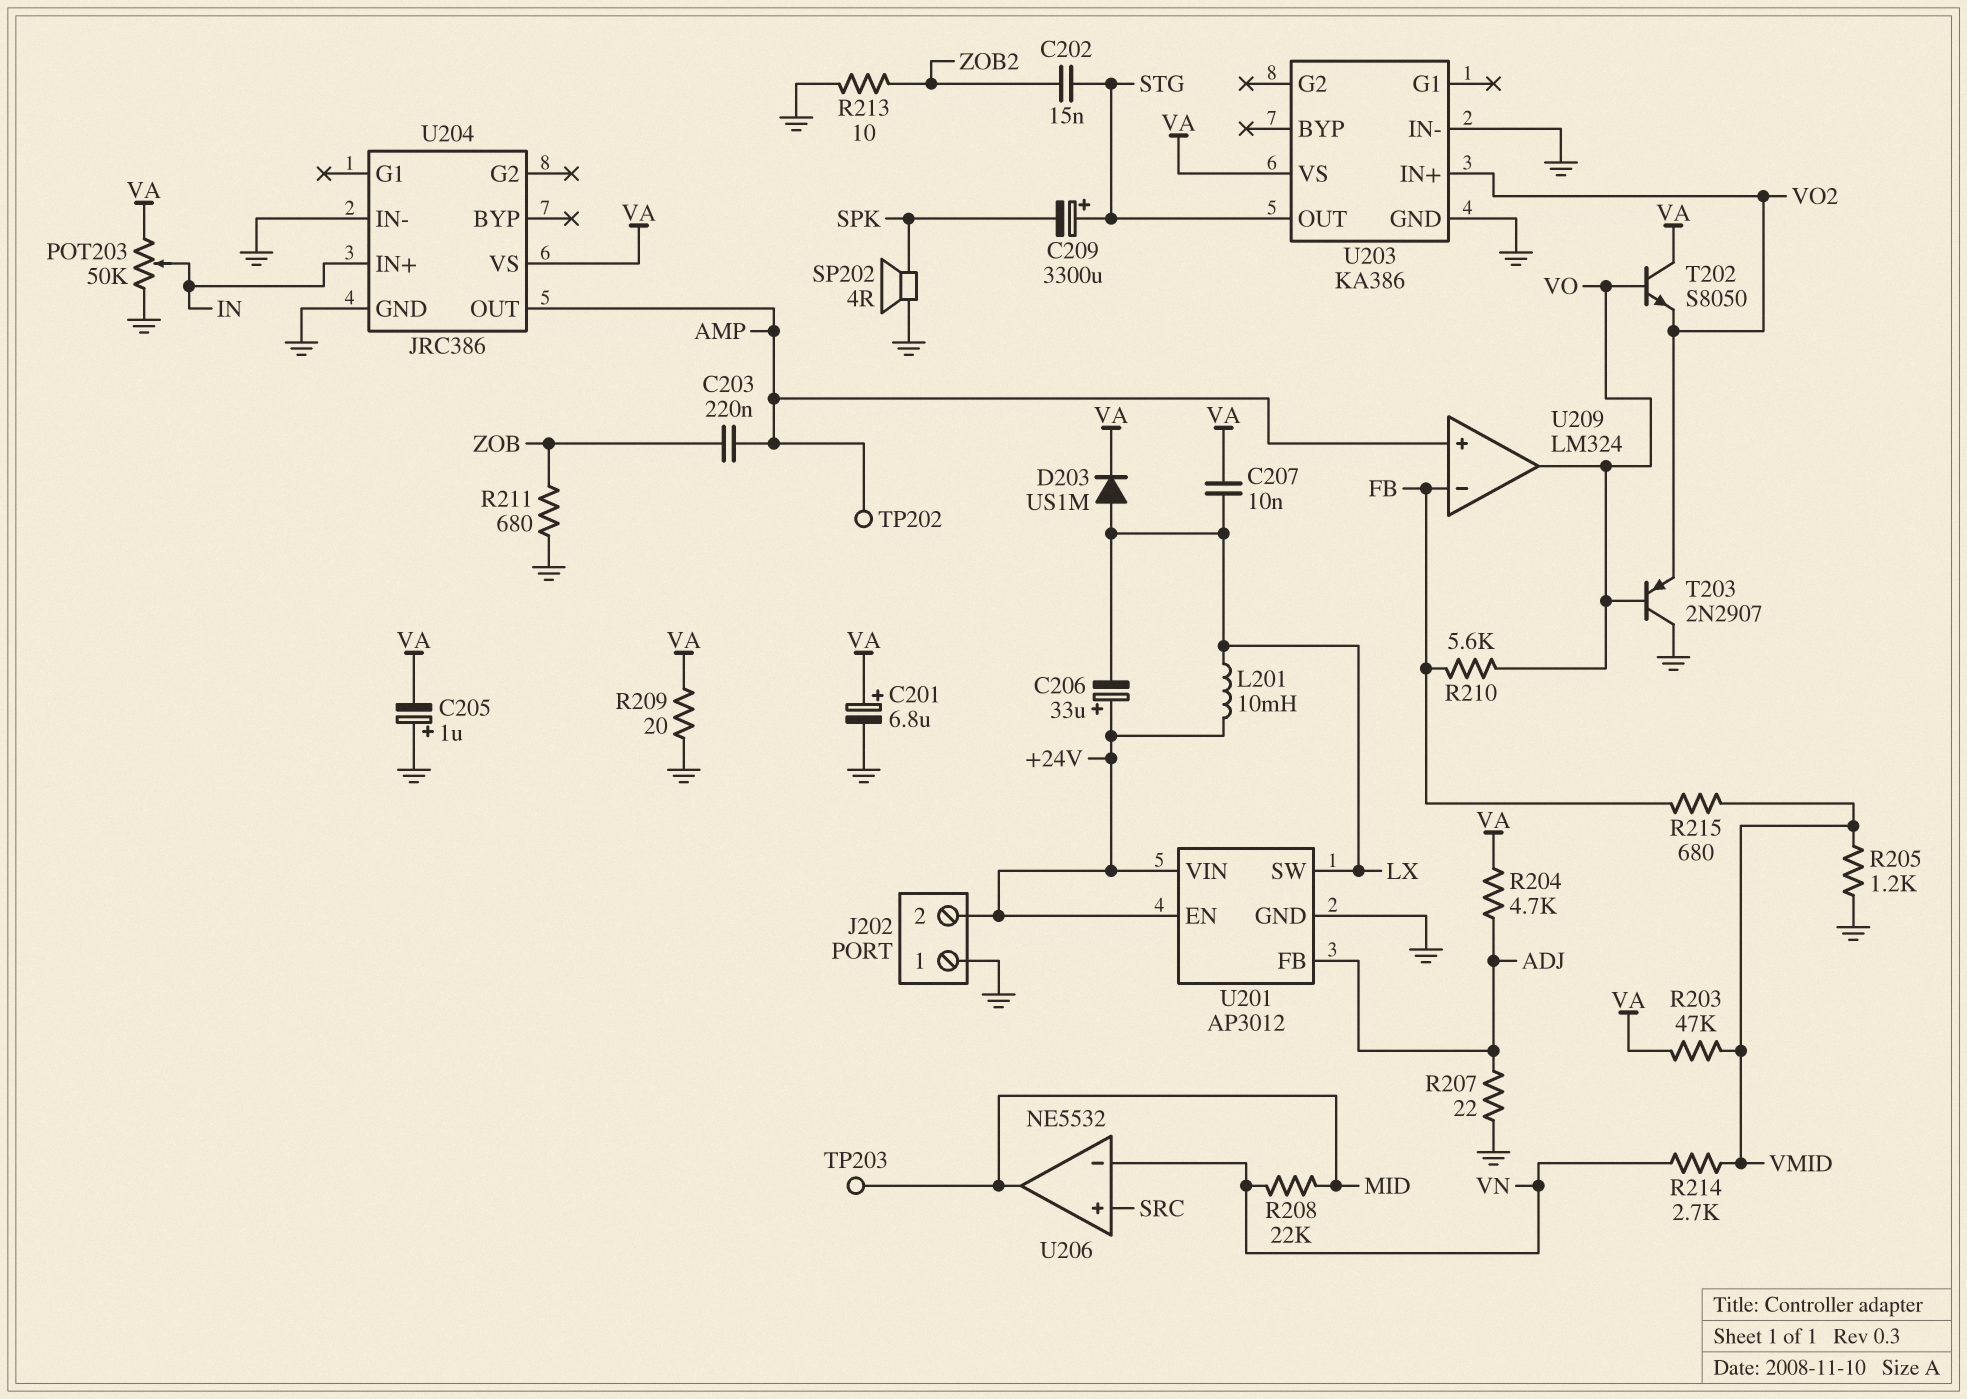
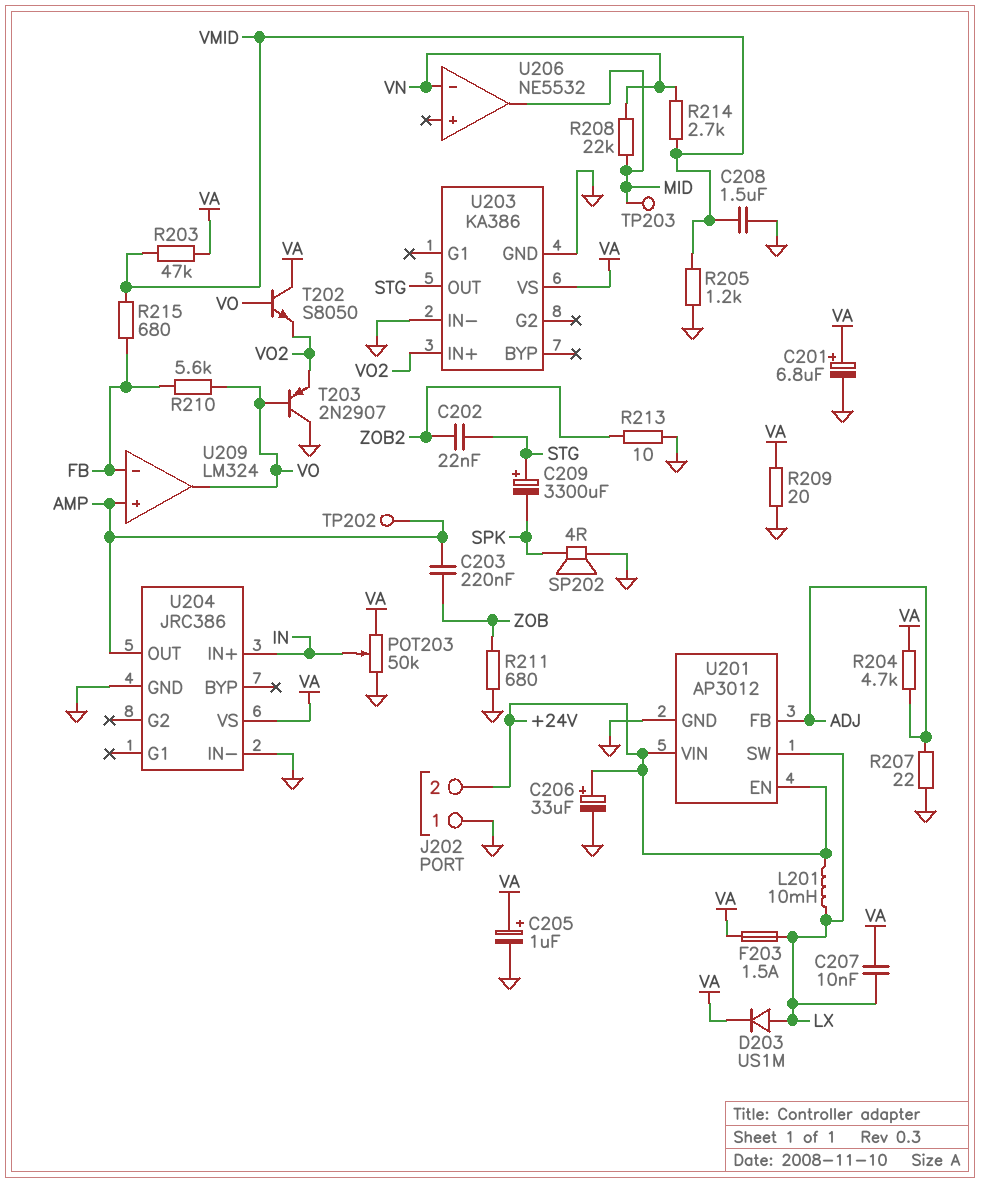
C202: 15nF (STG, ZOB2) -> 22nF (STG, ZOB2)
C205: 1uF (plus GND, minus VA) -> 1uF (plus VA, minus GND)
C206: 33uF (plus +24V, minus LX) -> 33uF (plus +24V, minus GND)
C208: none -> 1.5uF (GND, VMID)
F203: none -> 1.5A (LX, VA)
U206 pin in+: SRC -> none

